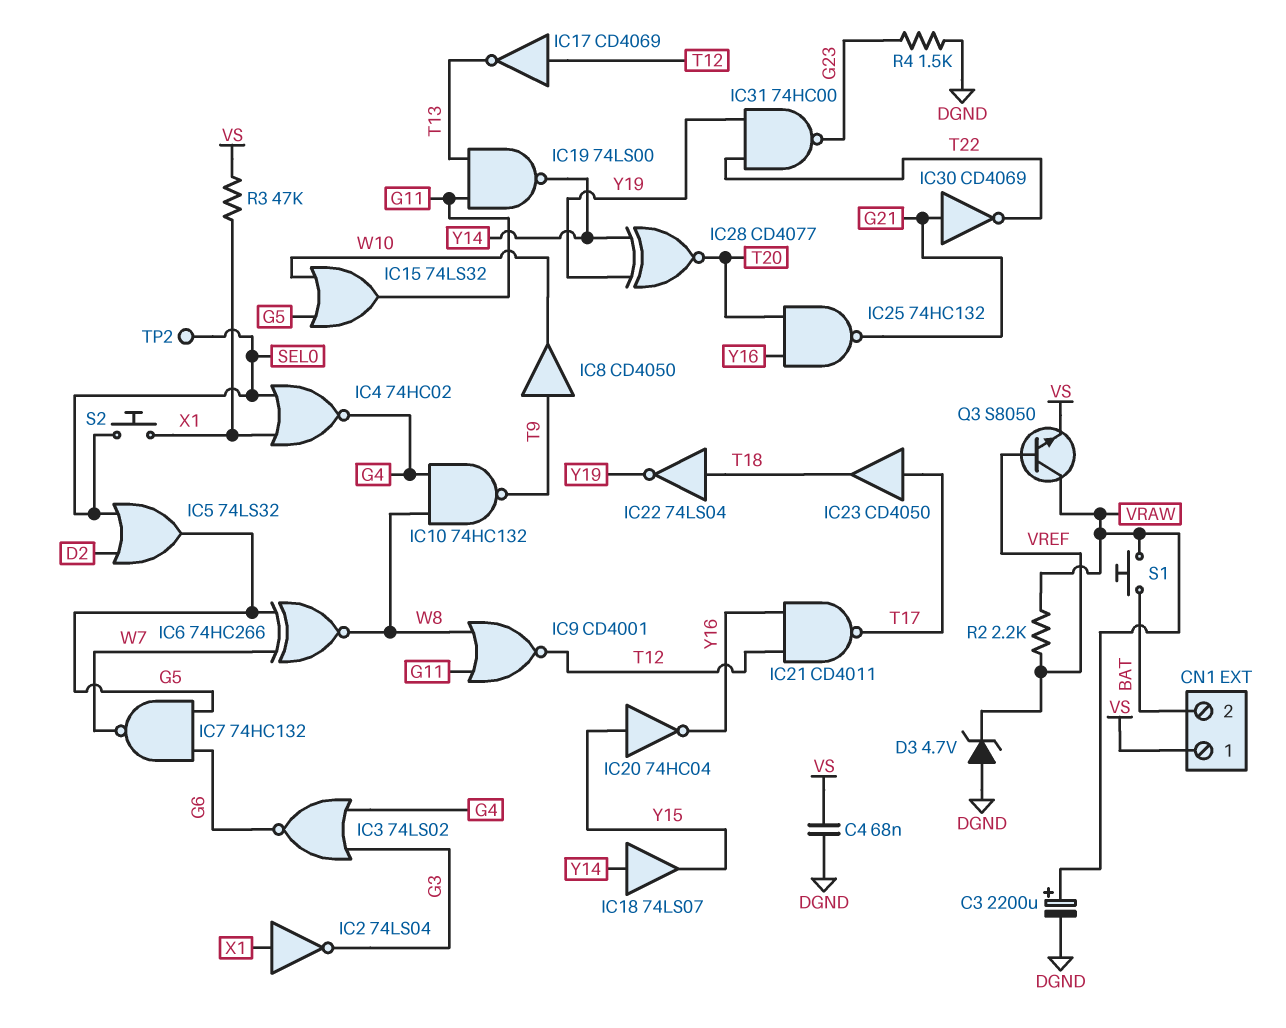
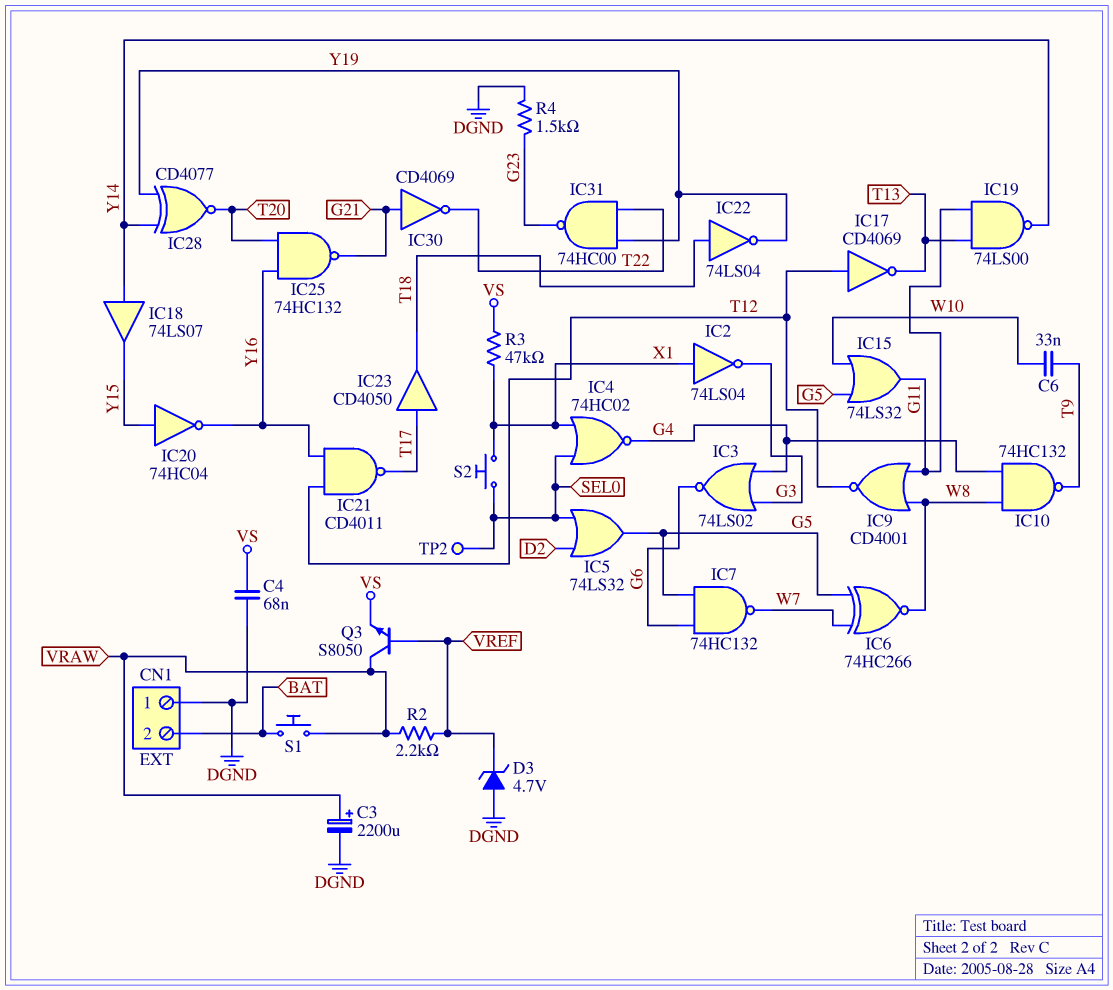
C6: none -> 33nF (T9, W10)
CN1 pin 1: VS -> DGND
IC8: buffer CD4050 (in T9, out W10) -> none

